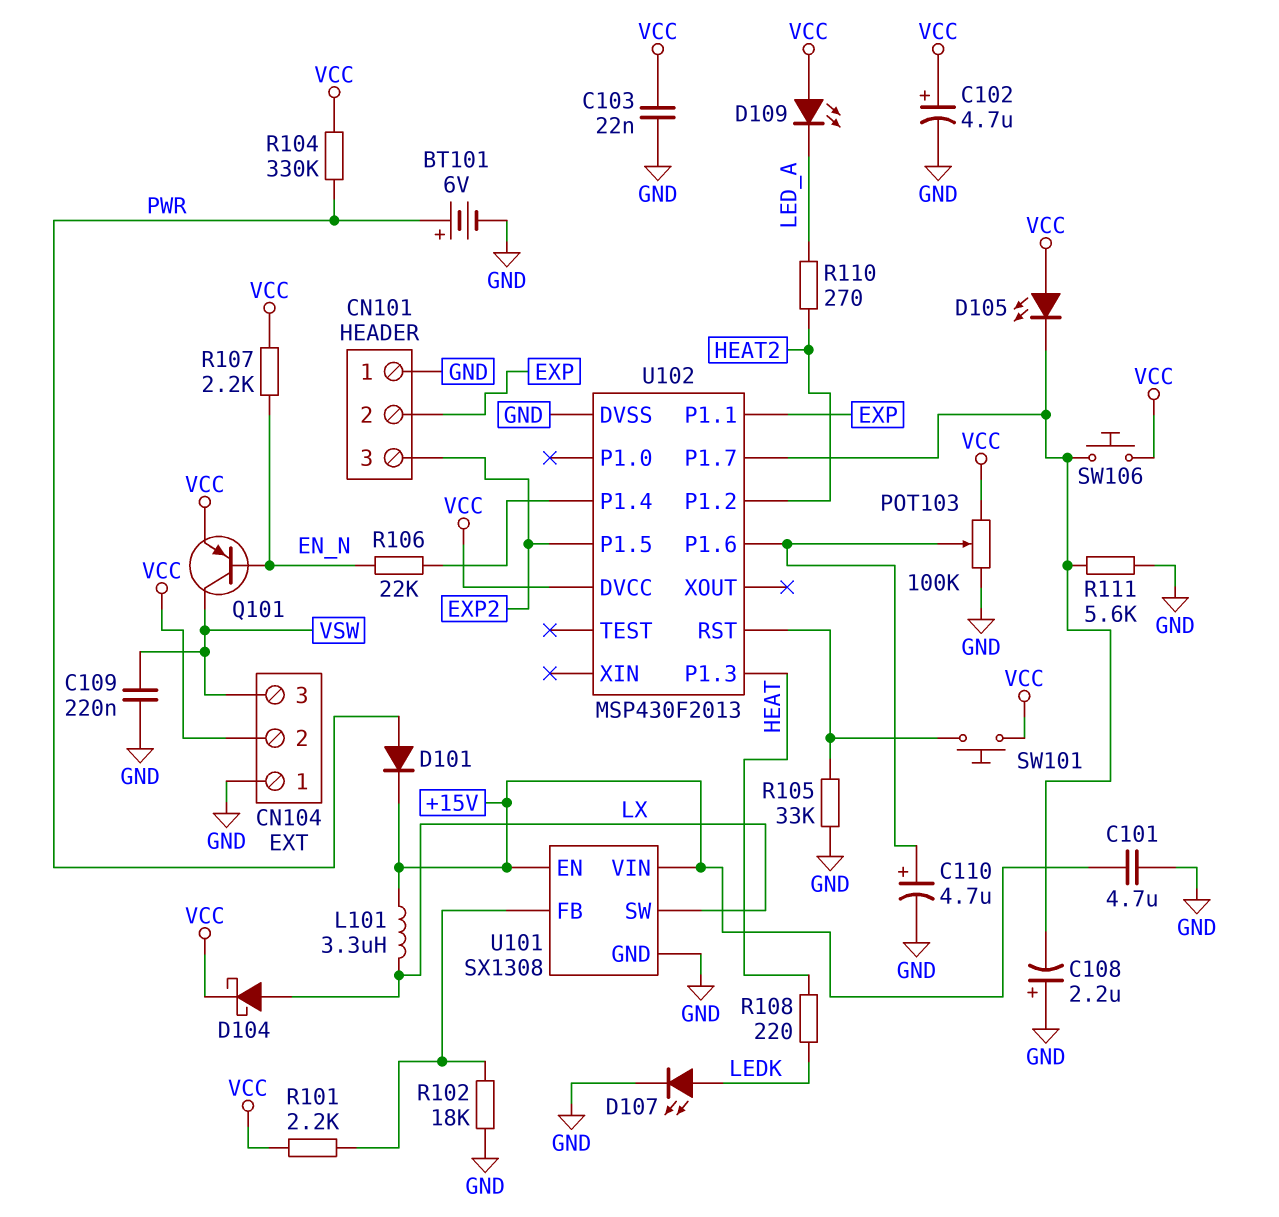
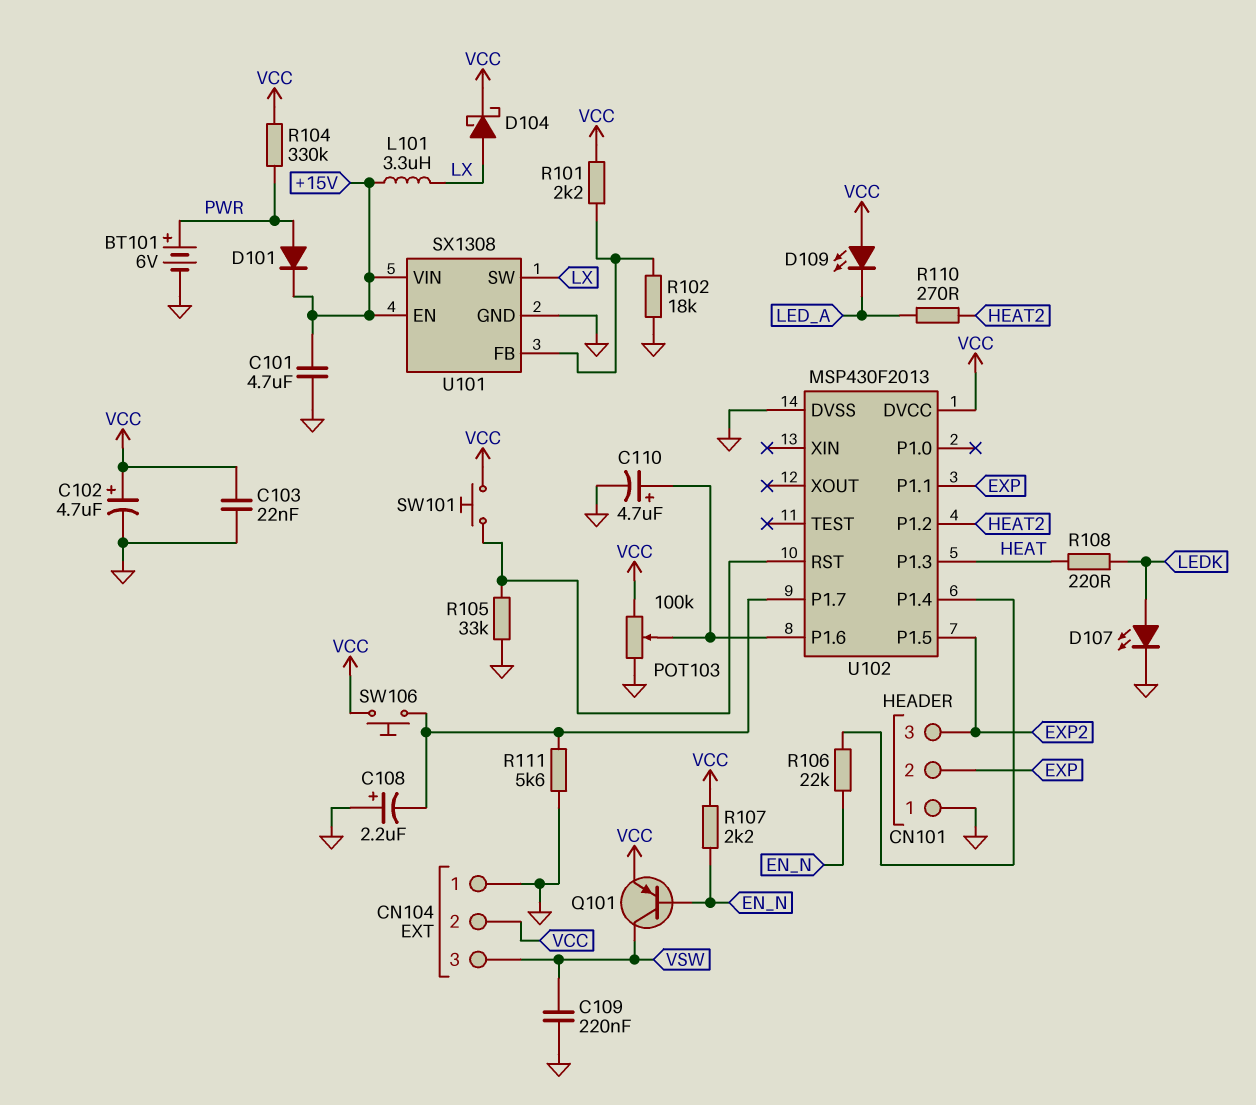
D105: LED (A VCC, K U102/P1.7) -> none

